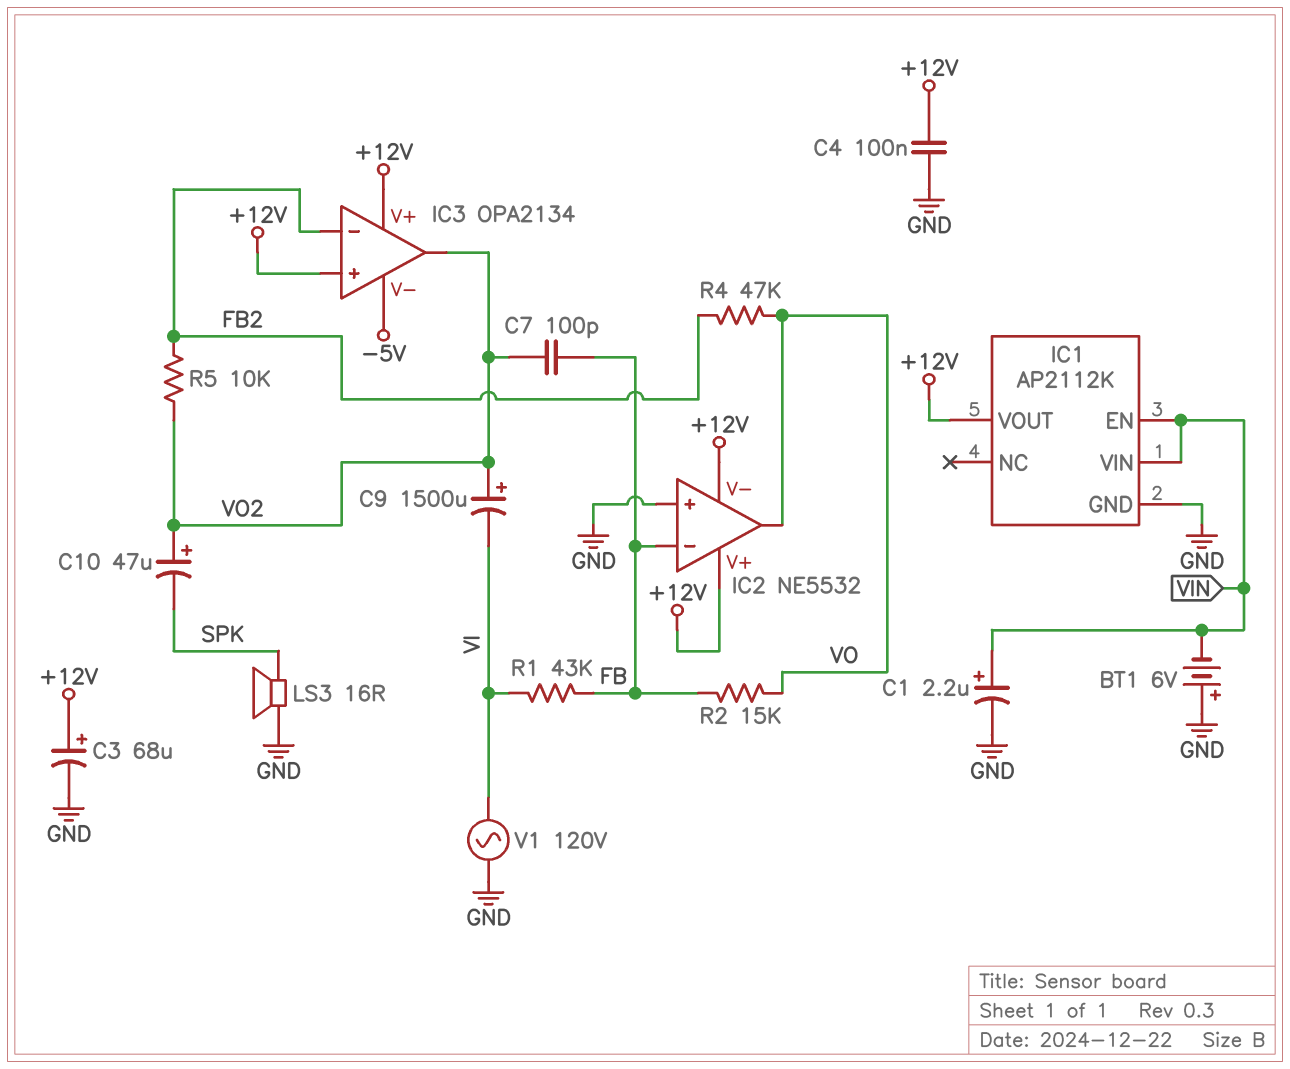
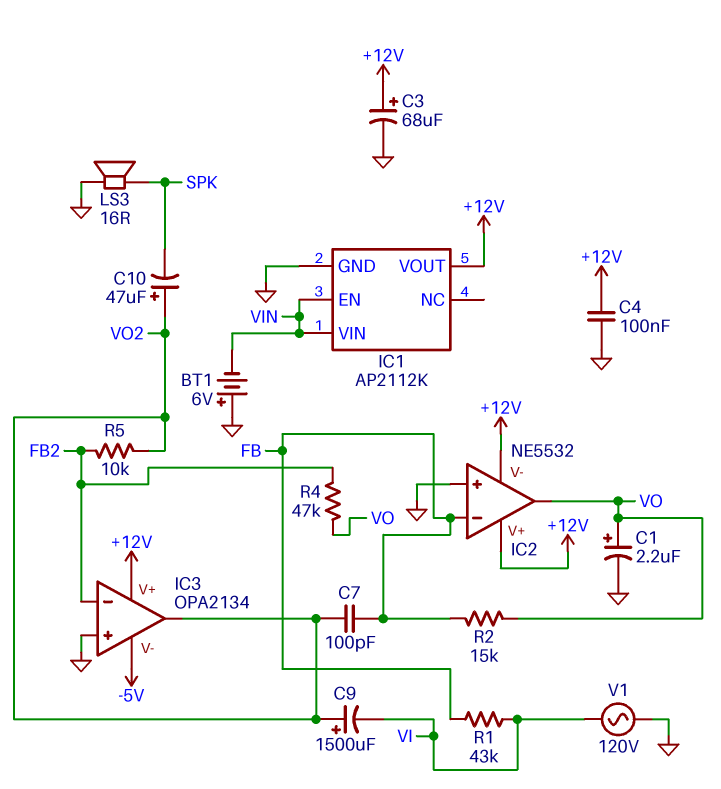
C1: 2.2uF (plus VIN, minus GND) -> 2.2uF (plus VO, minus GND)
IC3 pin in+: +12V -> GND

